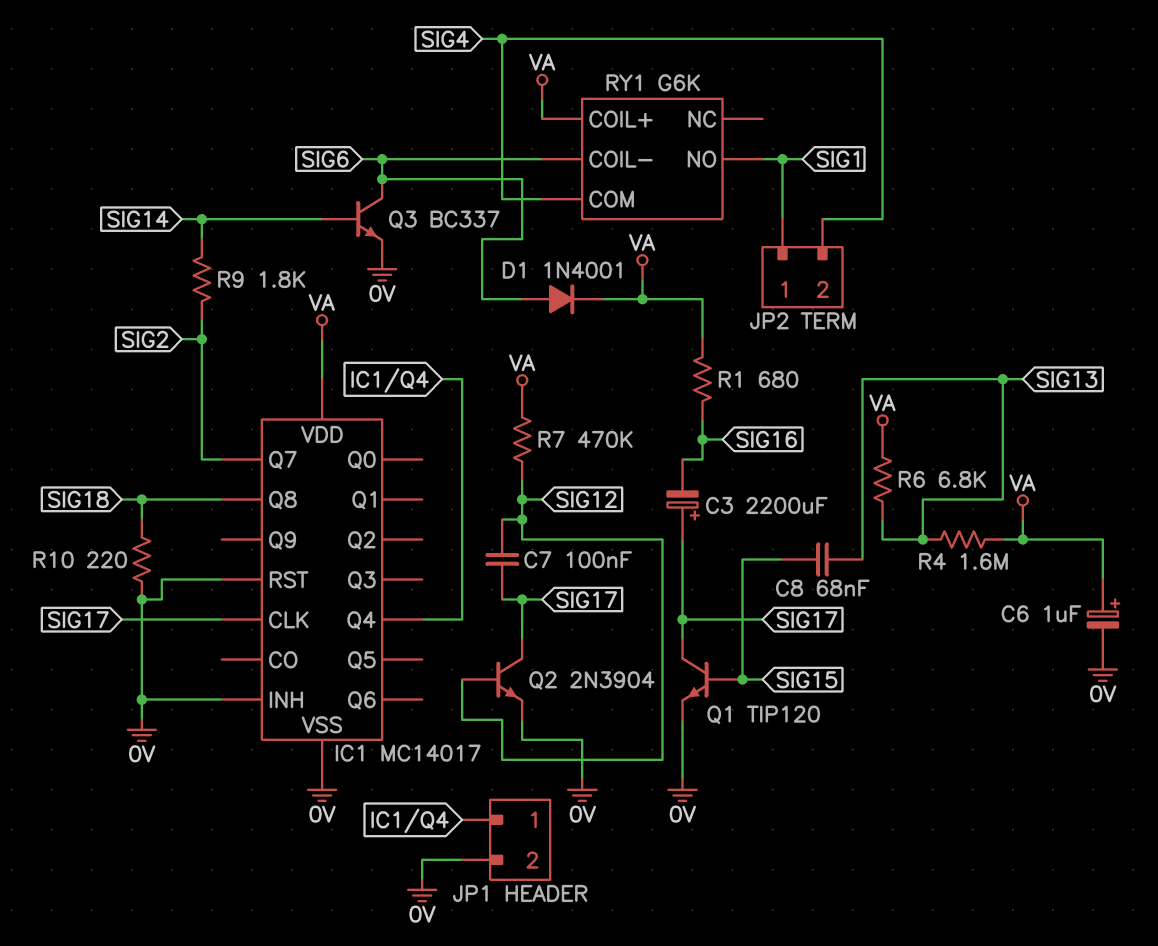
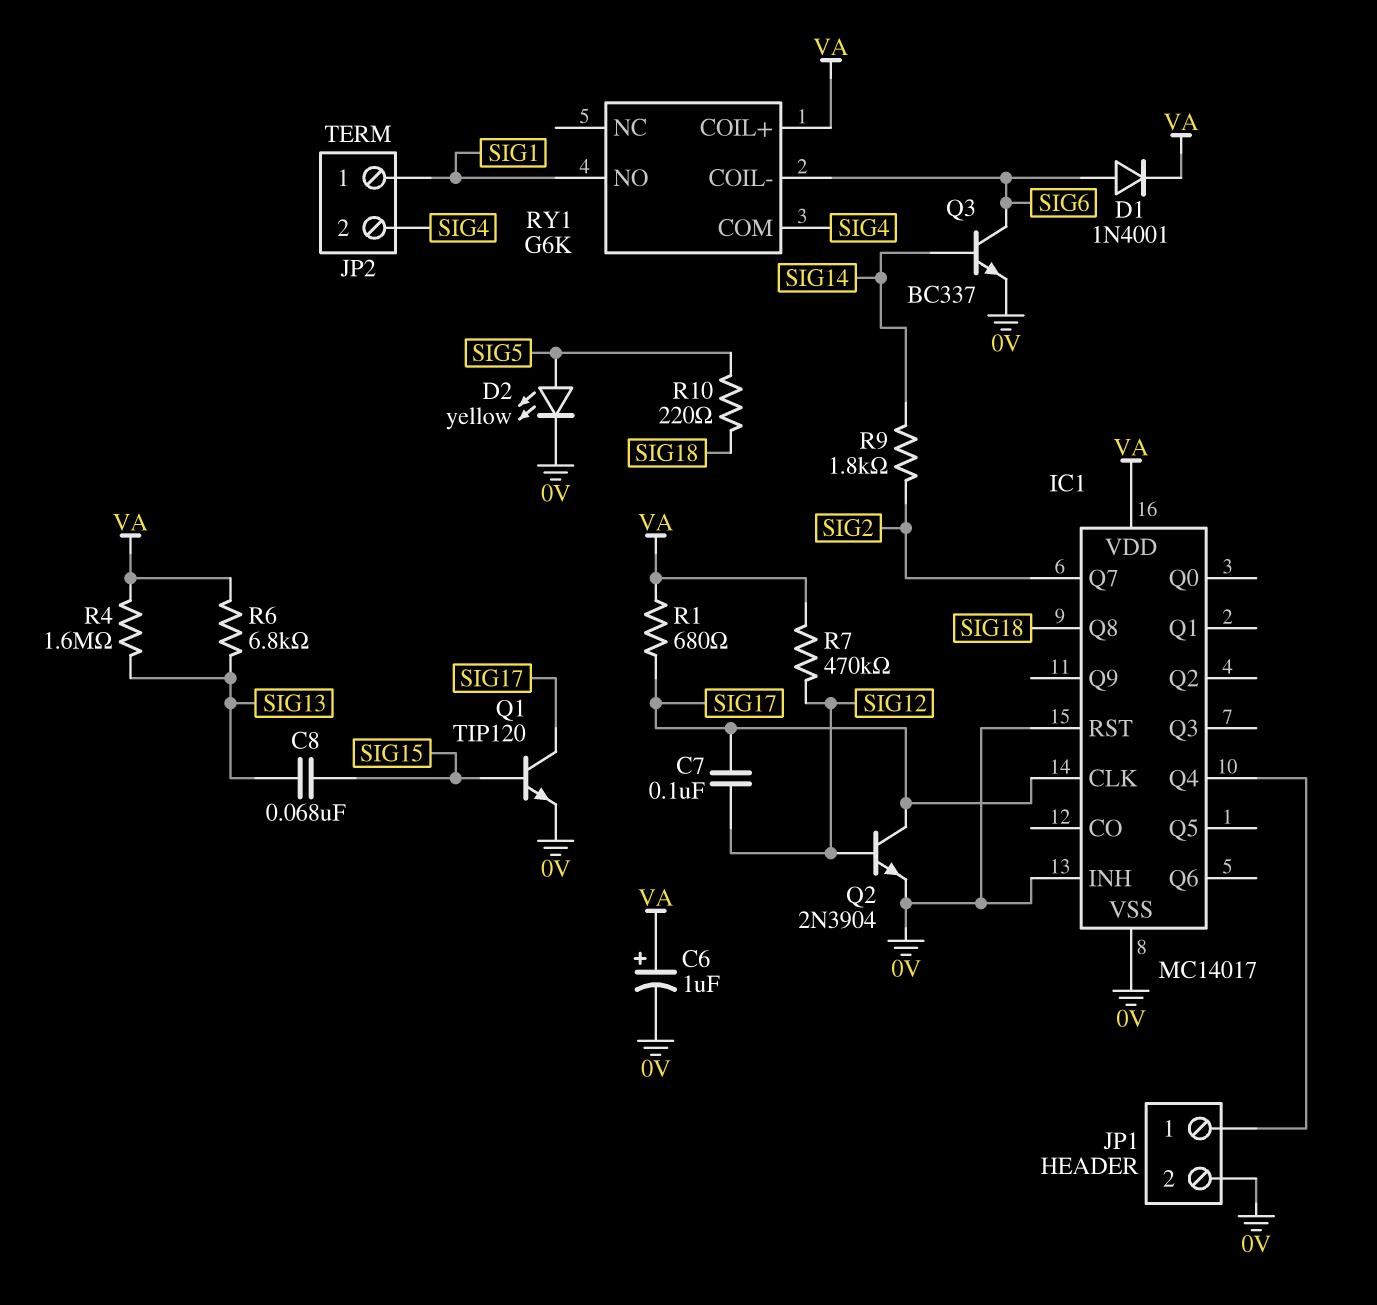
C3: 2200uF (plus SIG17, minus SIG16) -> none
D2: none -> LED yellow (A SIG5, K 0V)
R1: 680 (SIG16, VA) -> 680 (SIG17, VA)
R10: 220 (0V, SIG18) -> 220 (SIG5, SIG18)

